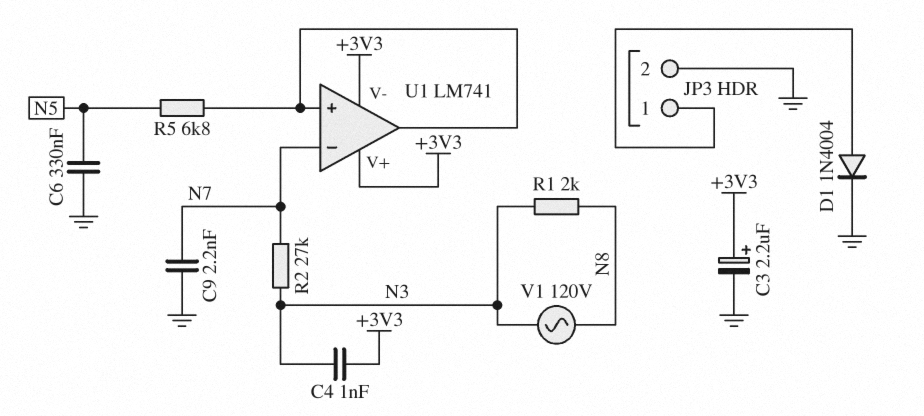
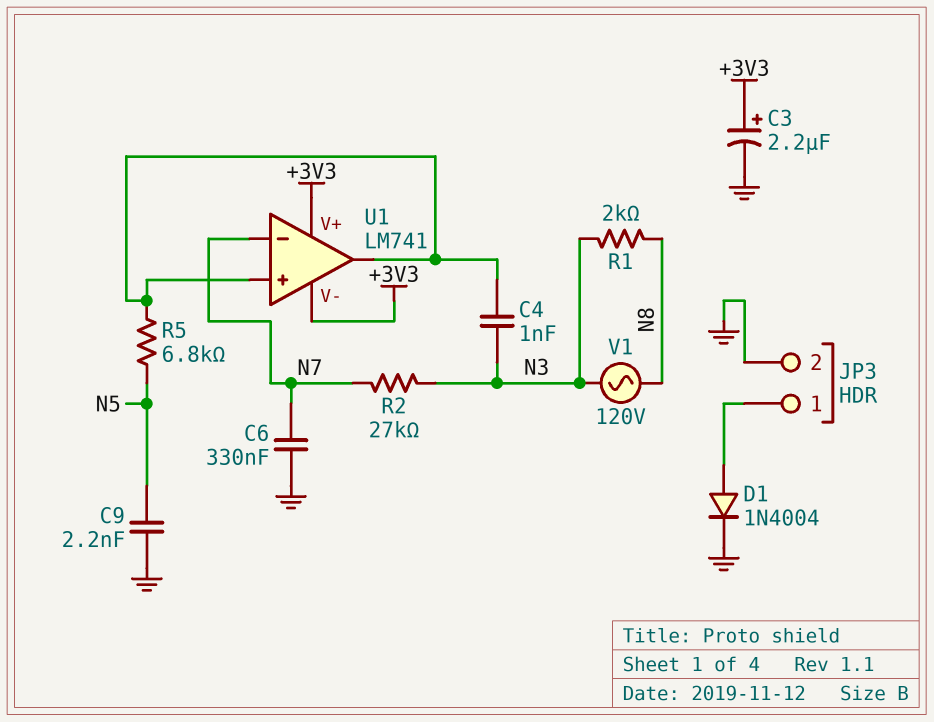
C4: 1nF (+3V3, N3) -> 1nF (N3, U1/in+)
C6: 330nF (GND, N5) -> 330nF (GND, N7)
C9: 2.2nF (GND, N7) -> 2.2nF (GND, N5)

